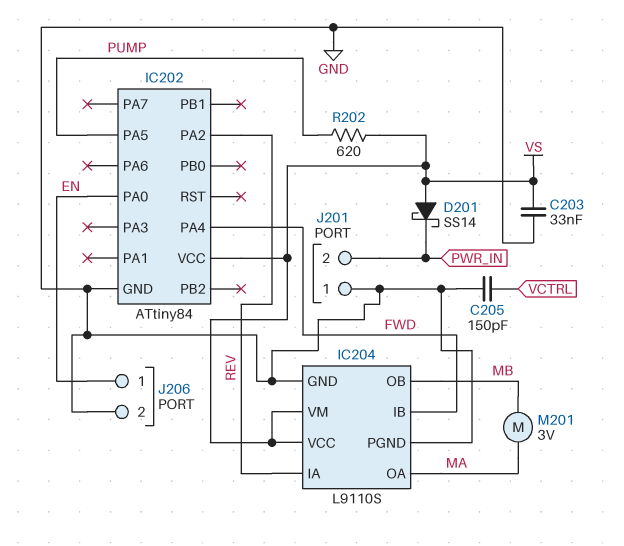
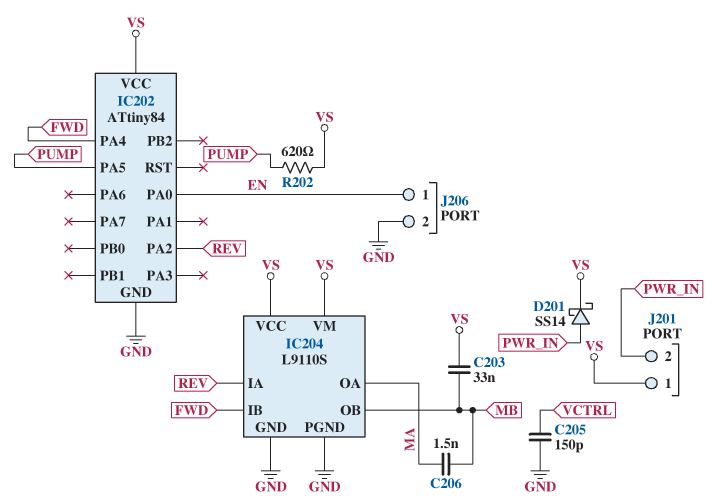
C203: 33nF (GND, VS) -> 33nF (MB, VS)
C206: none -> 1.5nF (MA, MB)
D201: schottky SS14 (A VS, K PWR_IN) -> schottky SS14 (A PWR_IN, K VS)
J201 pin 1: GND -> VS
M201: motor 3V (MA, MB) -> none

